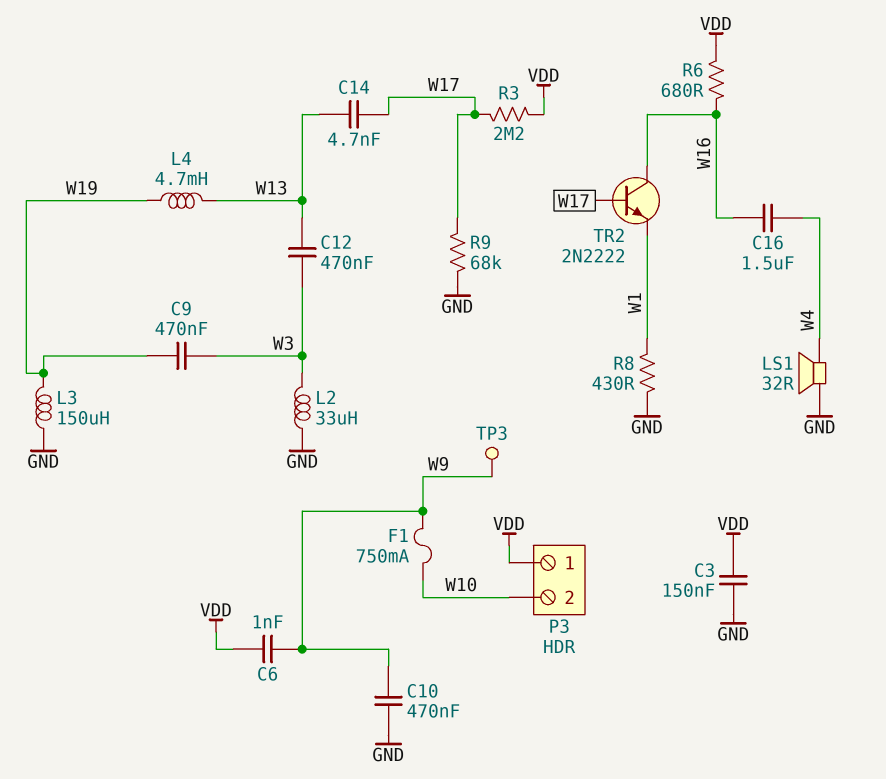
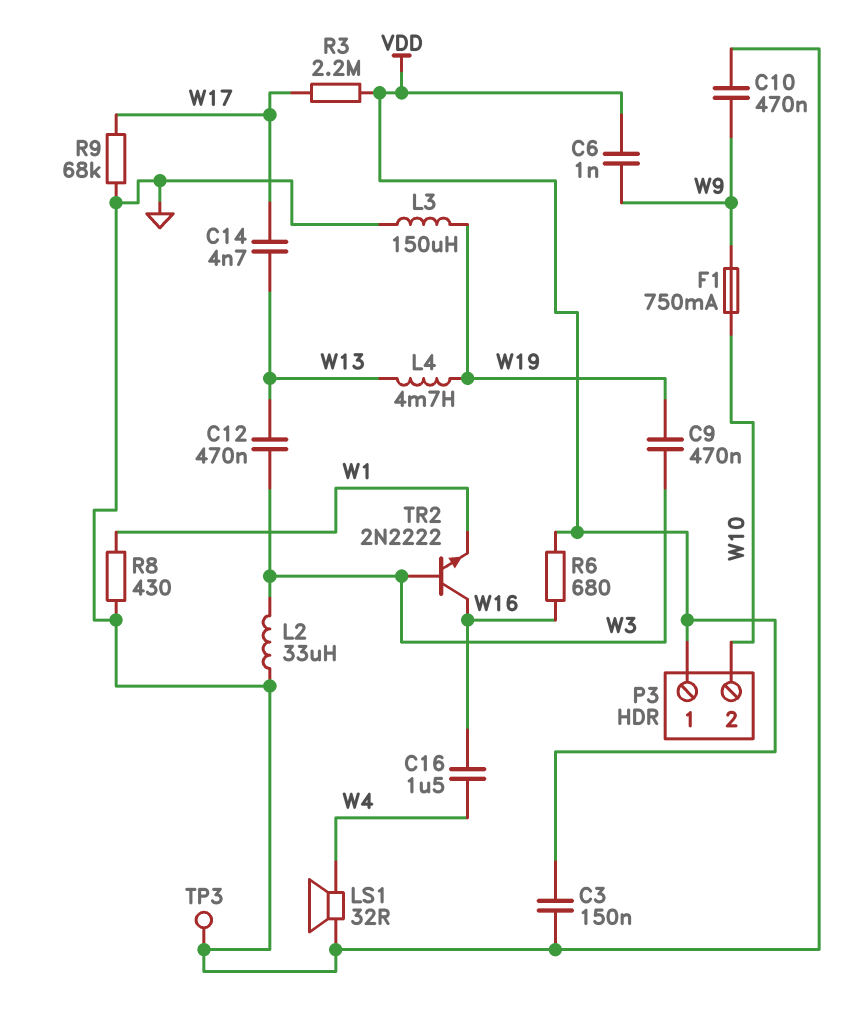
TP3: test point (W9) -> test point (GND)
TR2: NPN 2N2222 (B W17, C W16, E W1) -> NPN 2N2222 (B W3, C W16, E W1)

